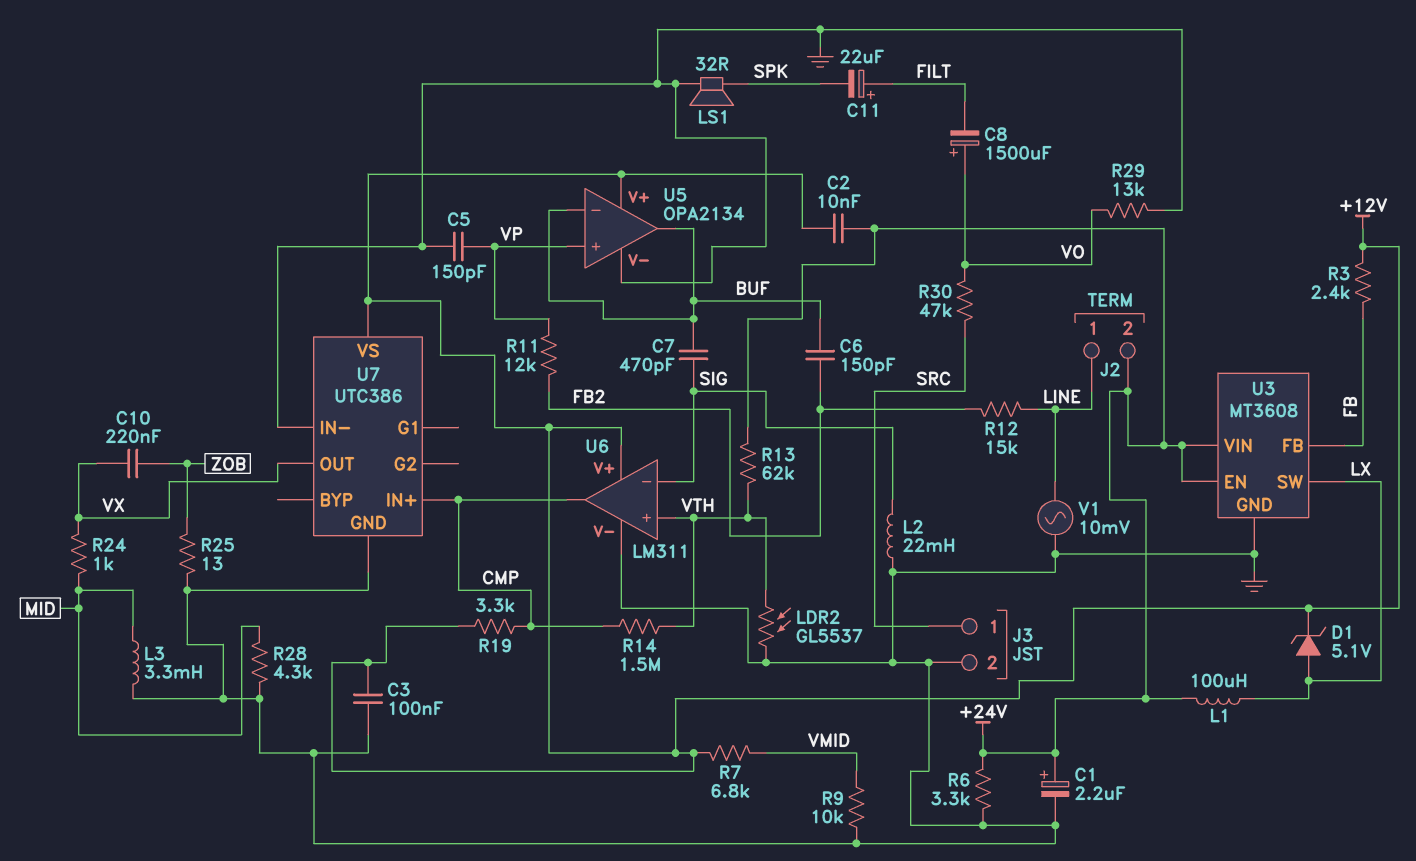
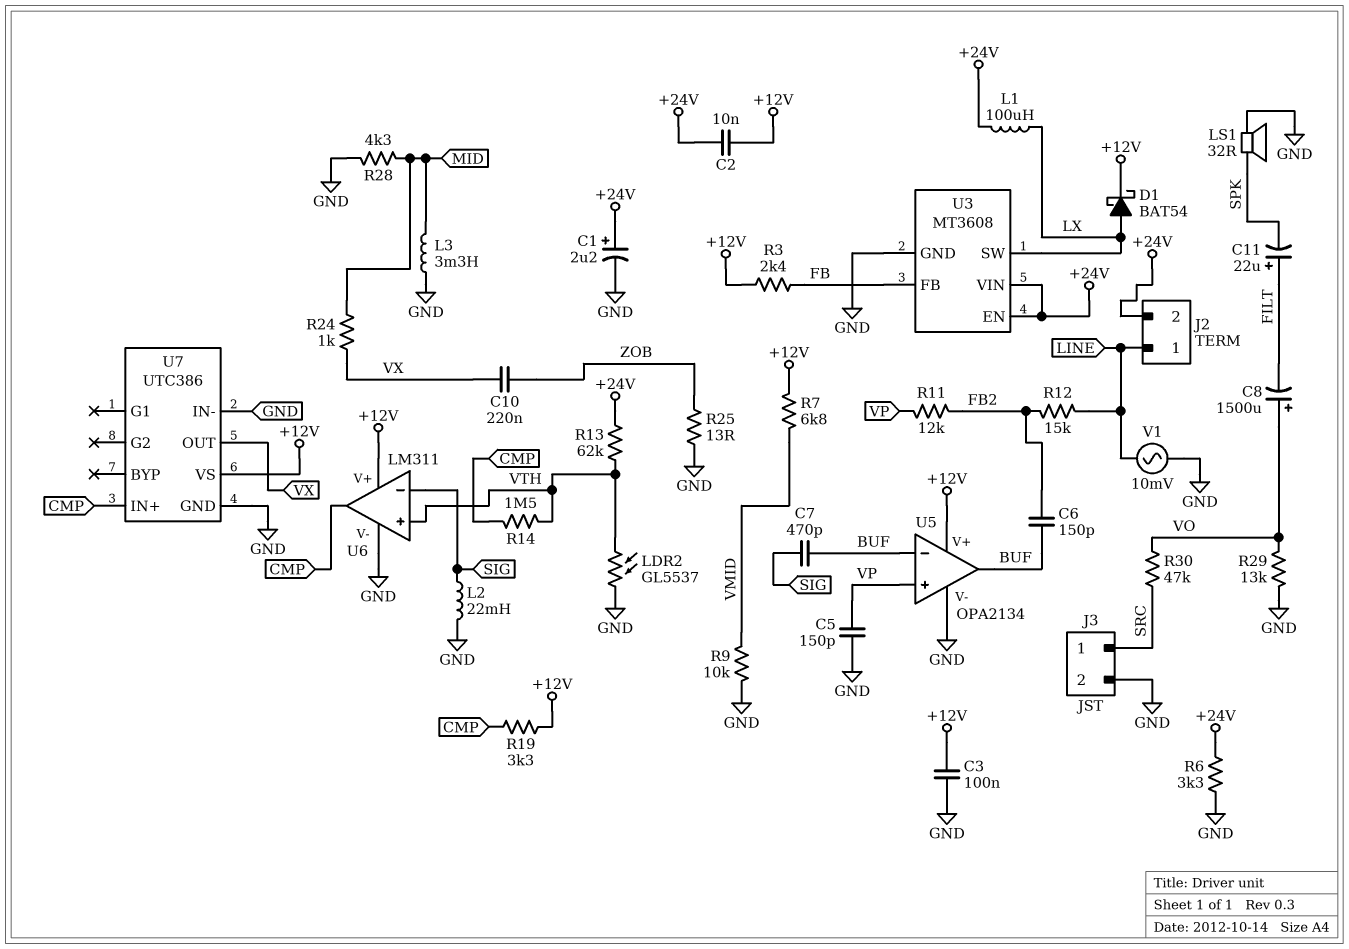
D1: zener 5.1V (A LX, K +12V) -> schottky BAT54 (A LX, K +12V)

